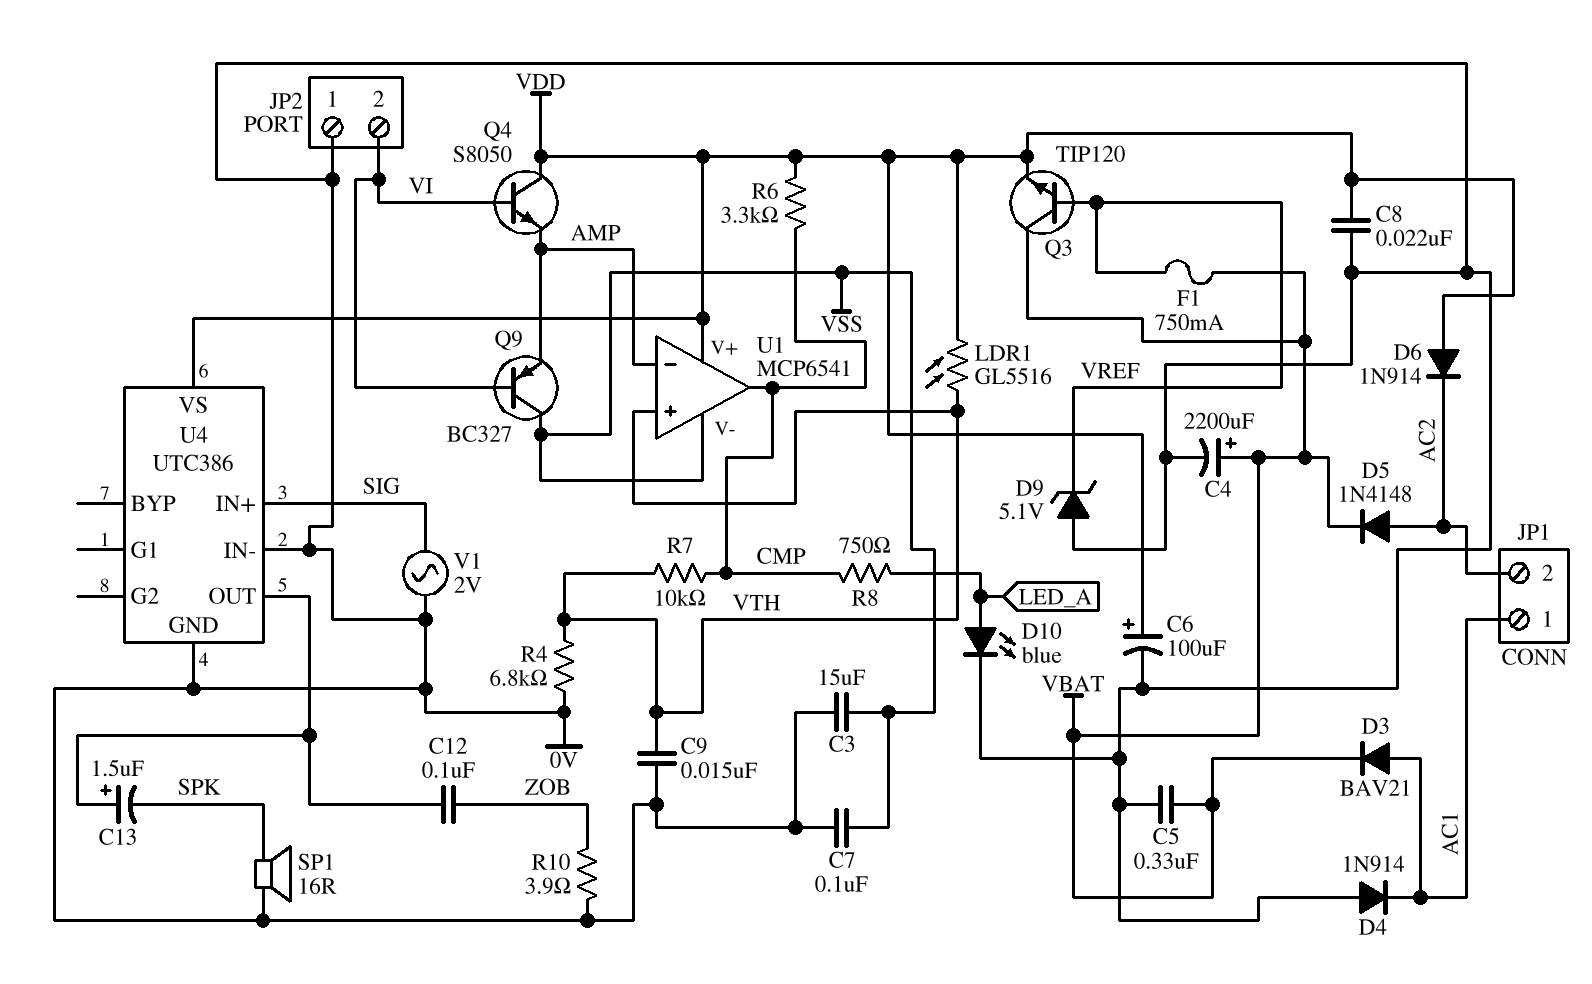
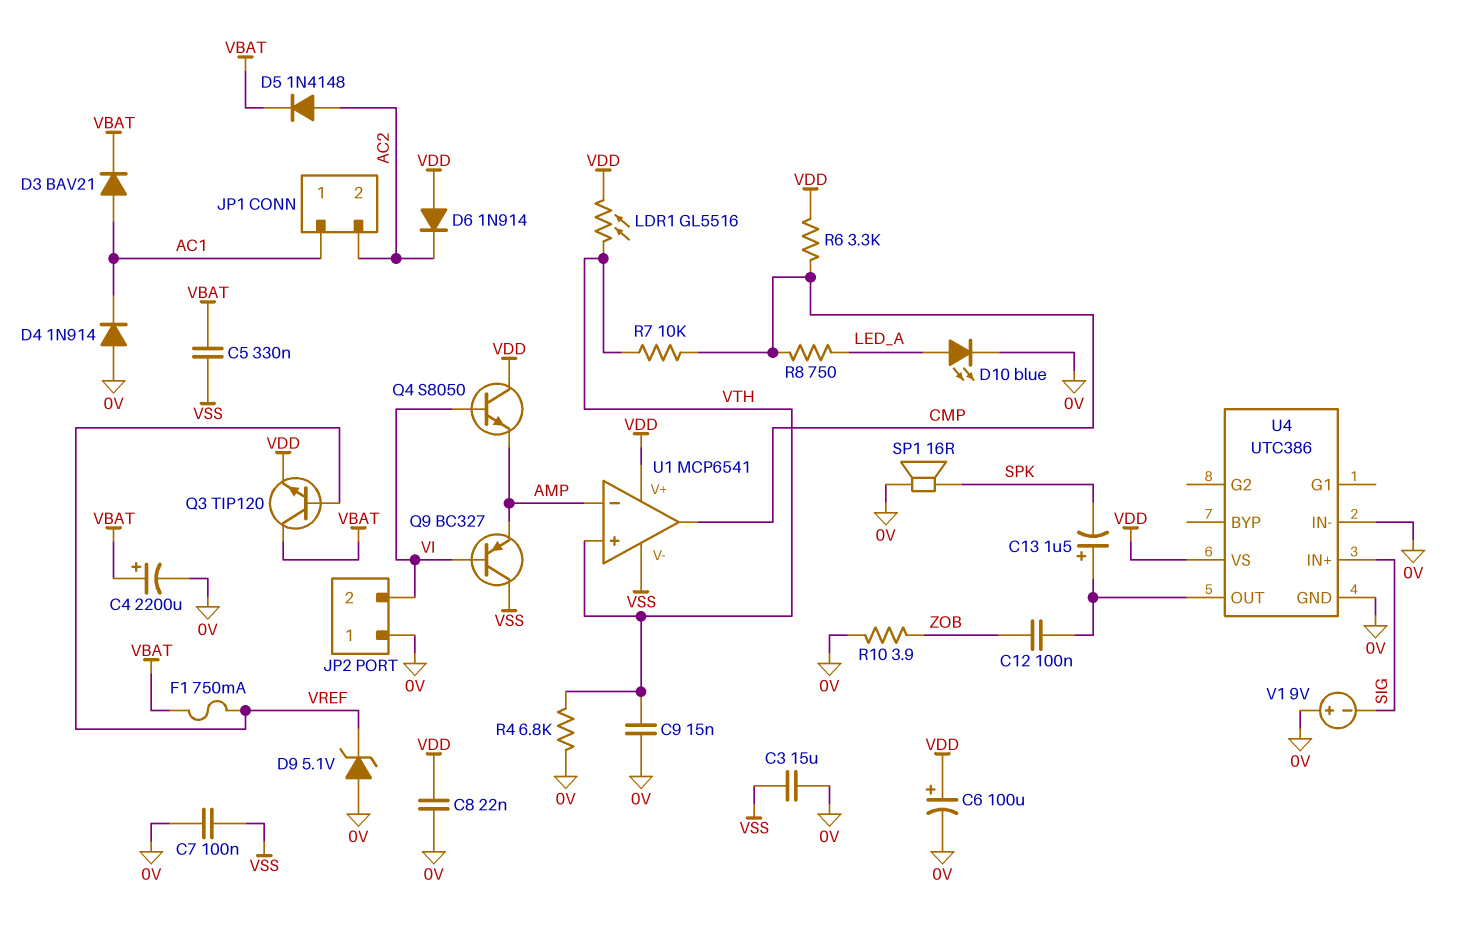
C5: 330nF (0V, VBAT) -> 330nF (VBAT, VSS)
V1: AC 2V (0V, SIG) -> 9V (plus 0V, minus SIG)

